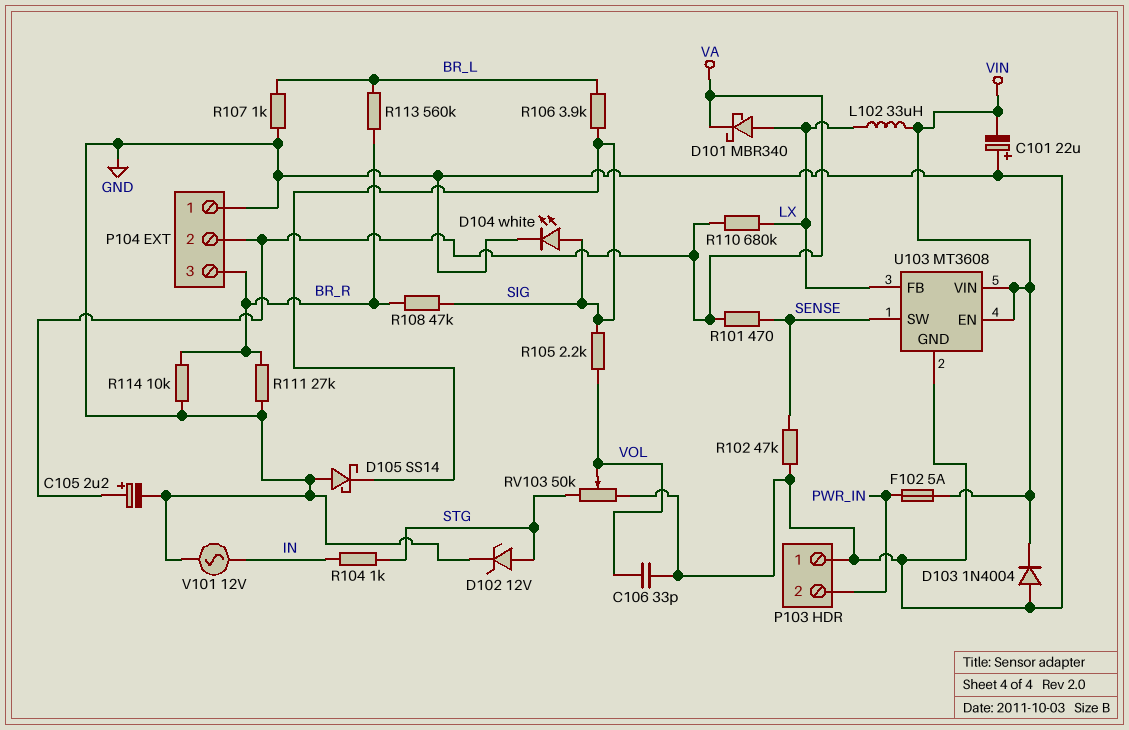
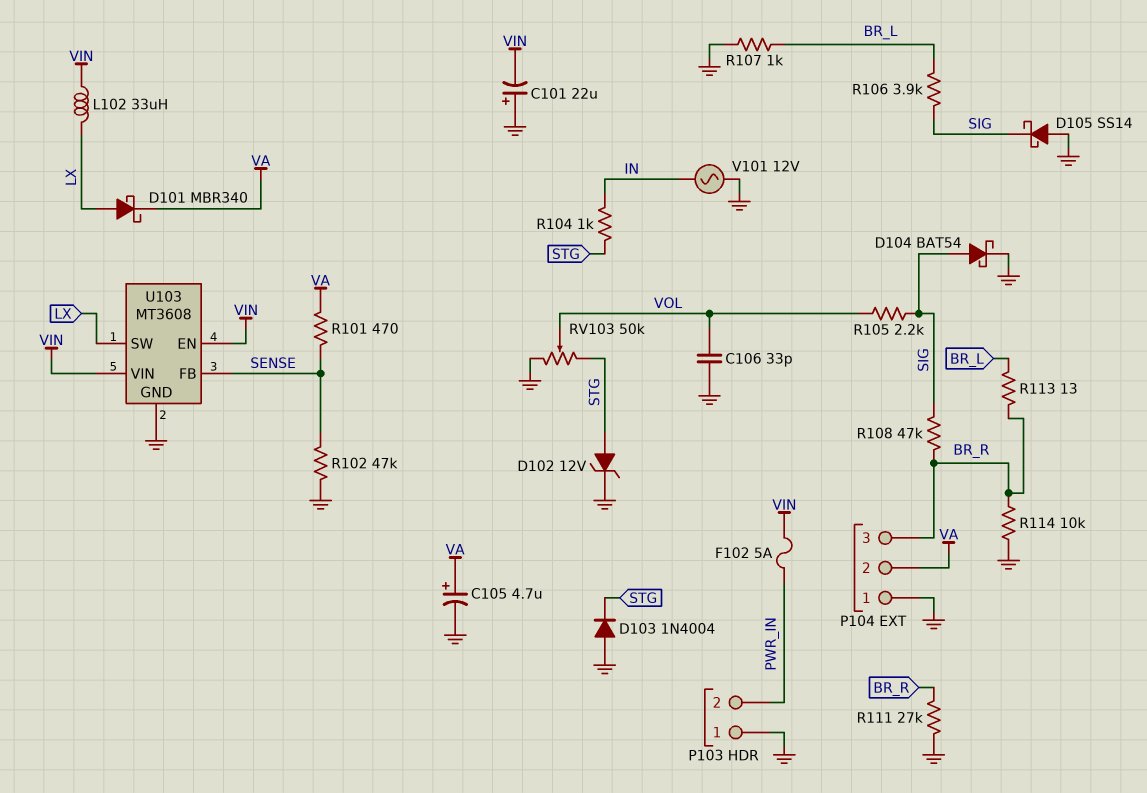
C105: 2.2uF (plus VA, minus GND) -> 4.7uF (plus VA, minus GND)
D103: diode 1N4004 (A GND, K VIN) -> diode 1N4004 (A GND, K STG)
D104: LED white (A SIG, K GND) -> schottky BAT54 (A SIG, K GND)
R110: 680k (LX, VA) -> none
R113: 560k (BR_L, BR_R) -> 13 (BR_L, BR_R)
U103 pin FB: LX -> SENSE
U103 pin SW: SENSE -> LX

